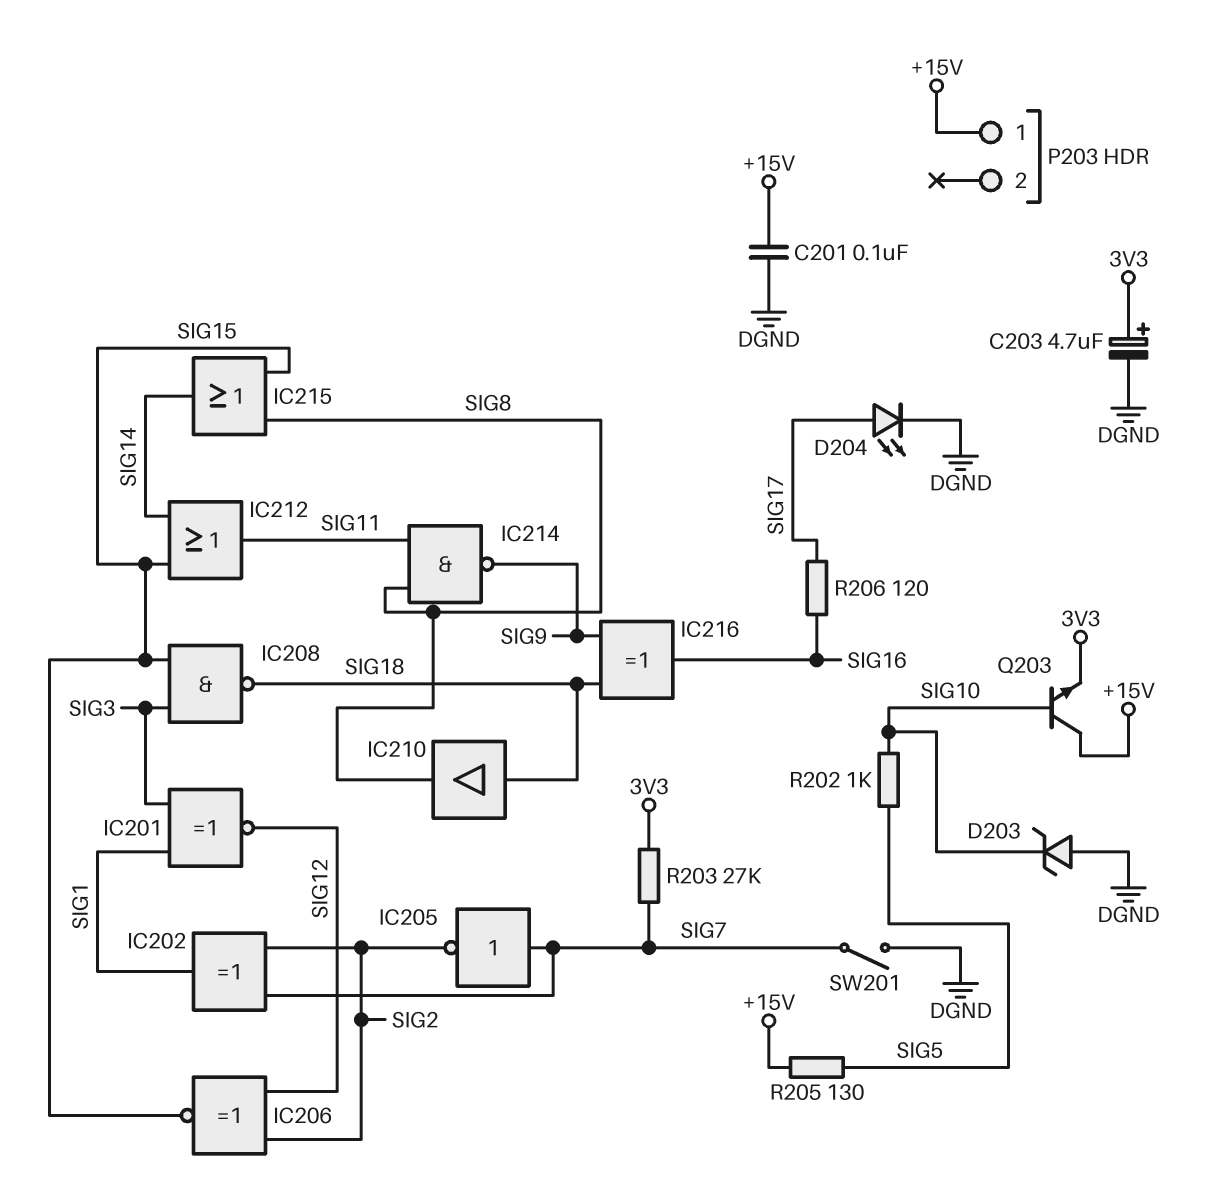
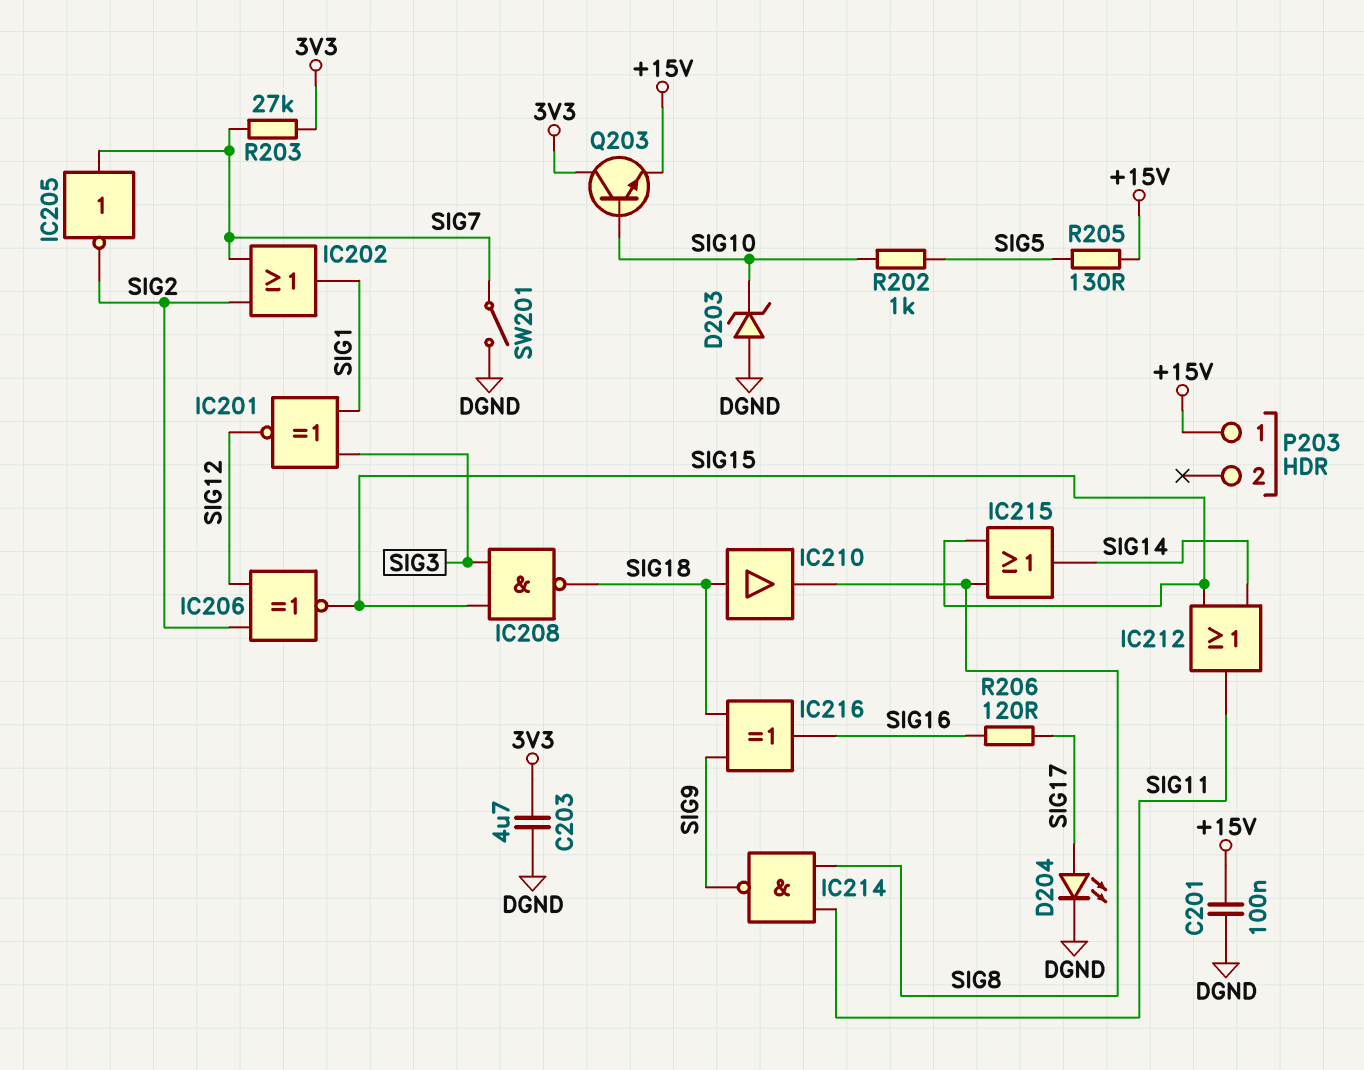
C203: 4.7uF (plus 3V3, minus DGND) -> 4.7uF (3V3, DGND)
IC202: XOR (in SIG2, in SIG7, out SIG1) -> OR (in SIG2, in SIG7, out SIG1)
Q203: NPN (B SIG10, C +15V, E 3V3) -> NPN (B SIG10, C 3V3, E +15V)

